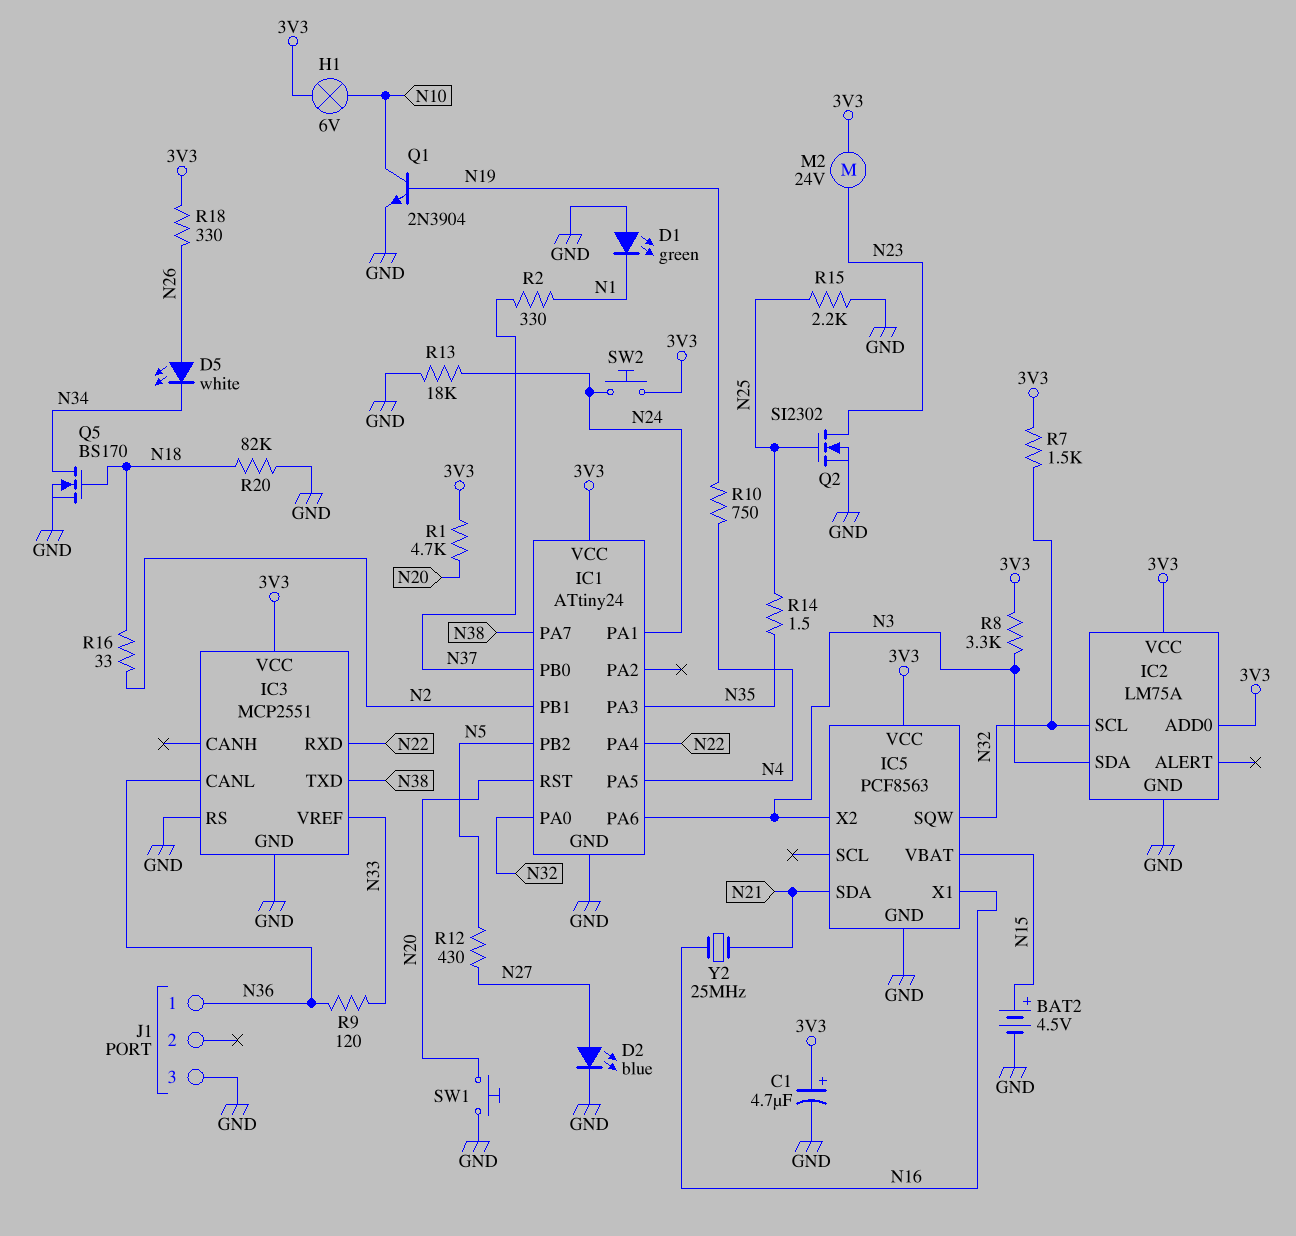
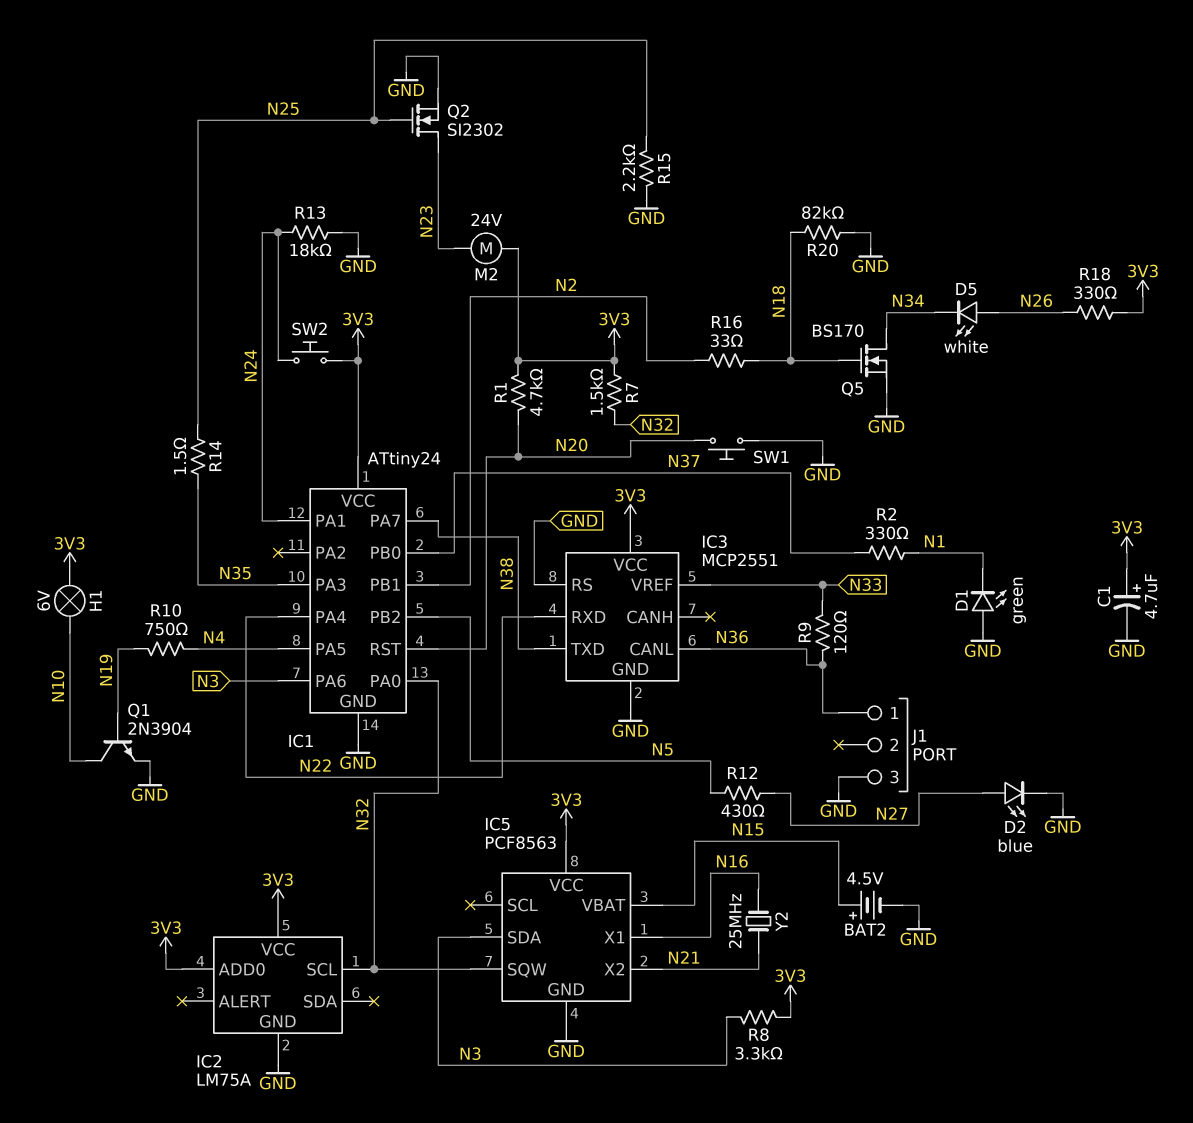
IC2 pin SDA: N3 -> none
IC5 pin SDA: N21 -> N3
IC5 pin X2: N3 -> N21

